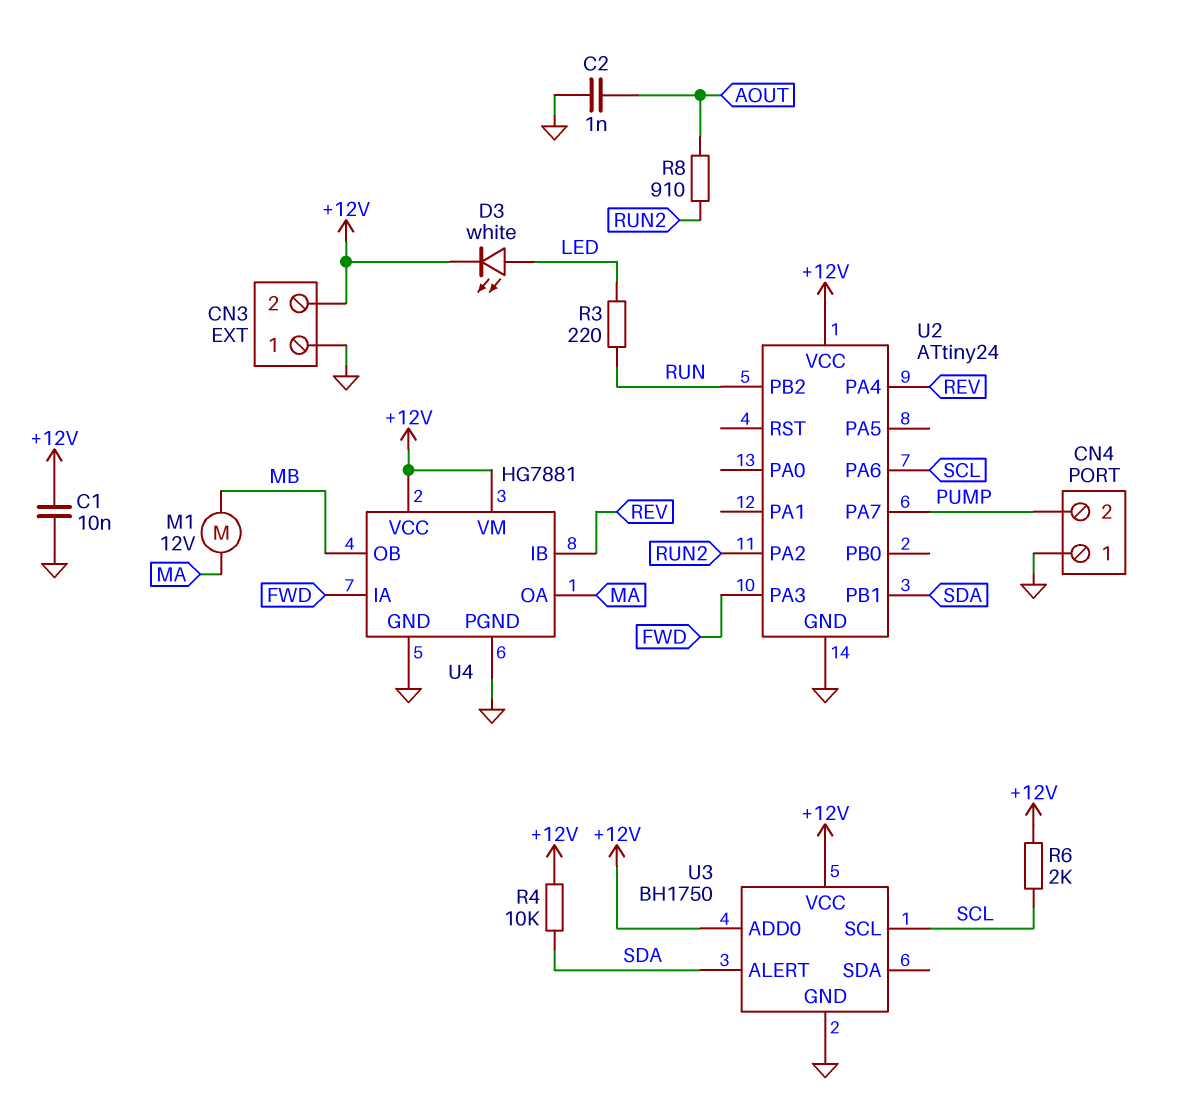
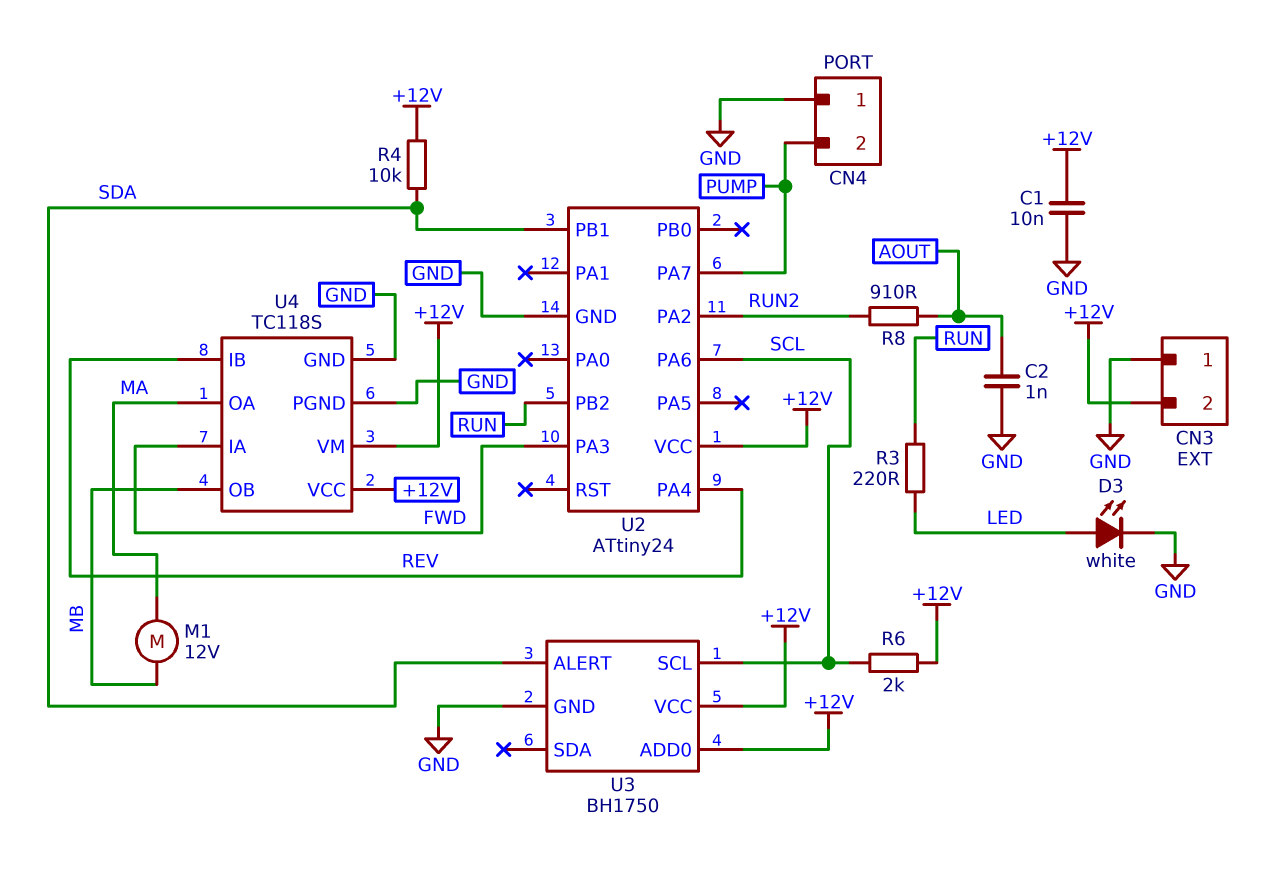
D3: LED white (A LED, K +12V) -> LED white (A LED, K GND)
U4: HG7881 -> TC118S

